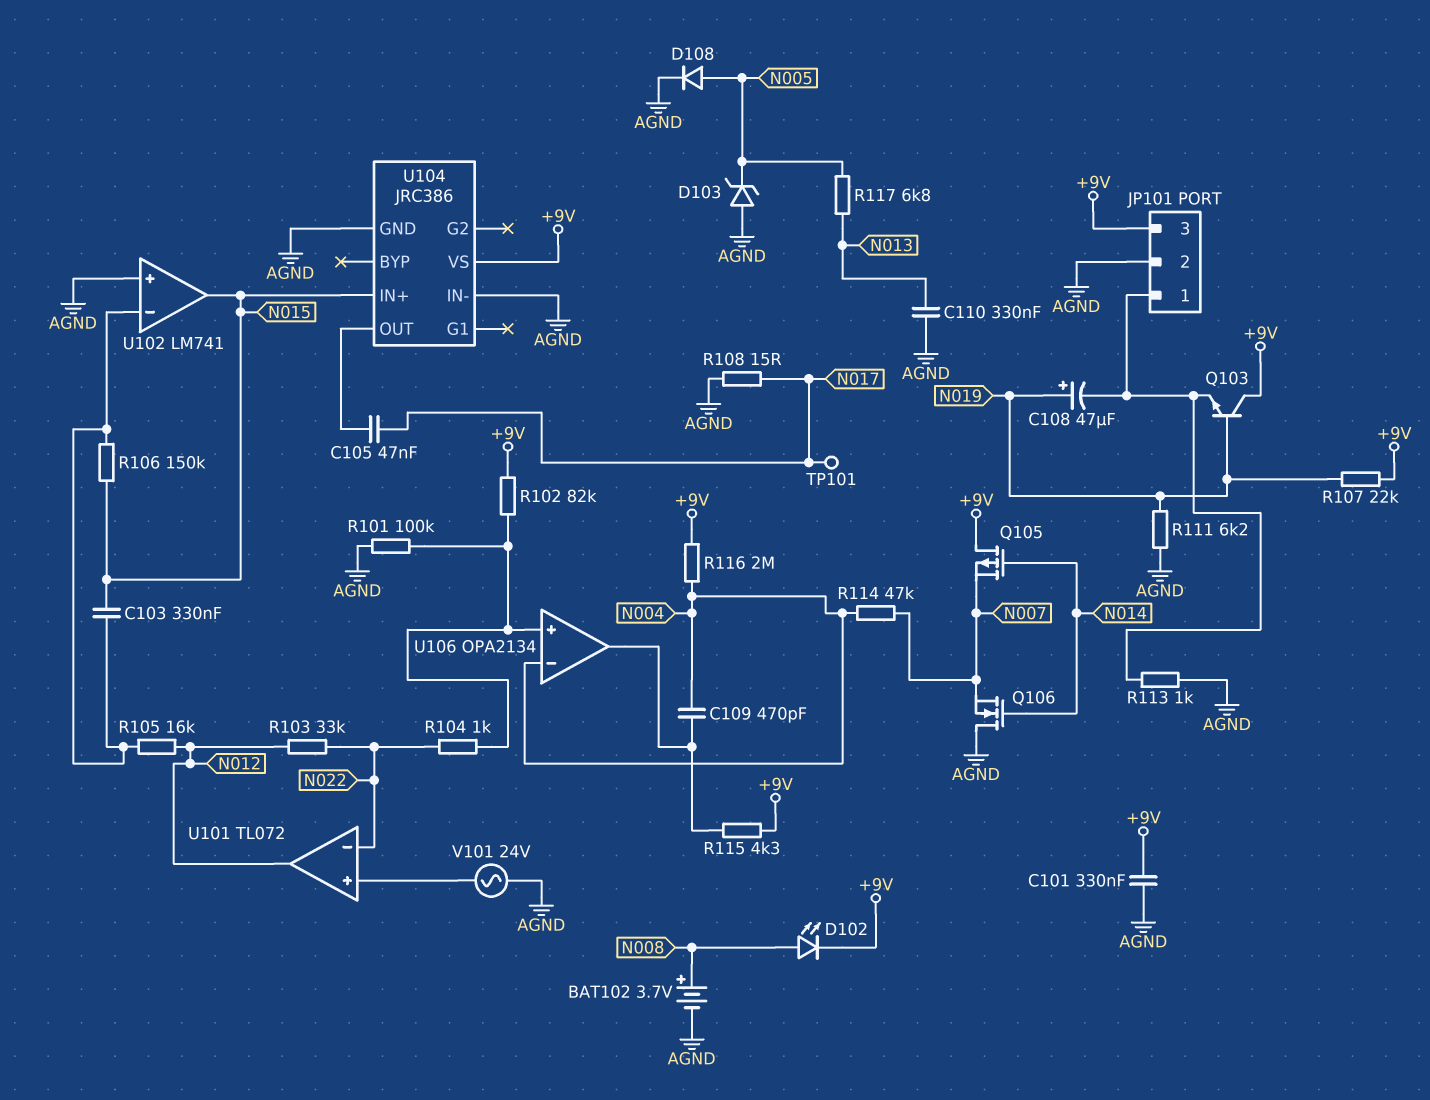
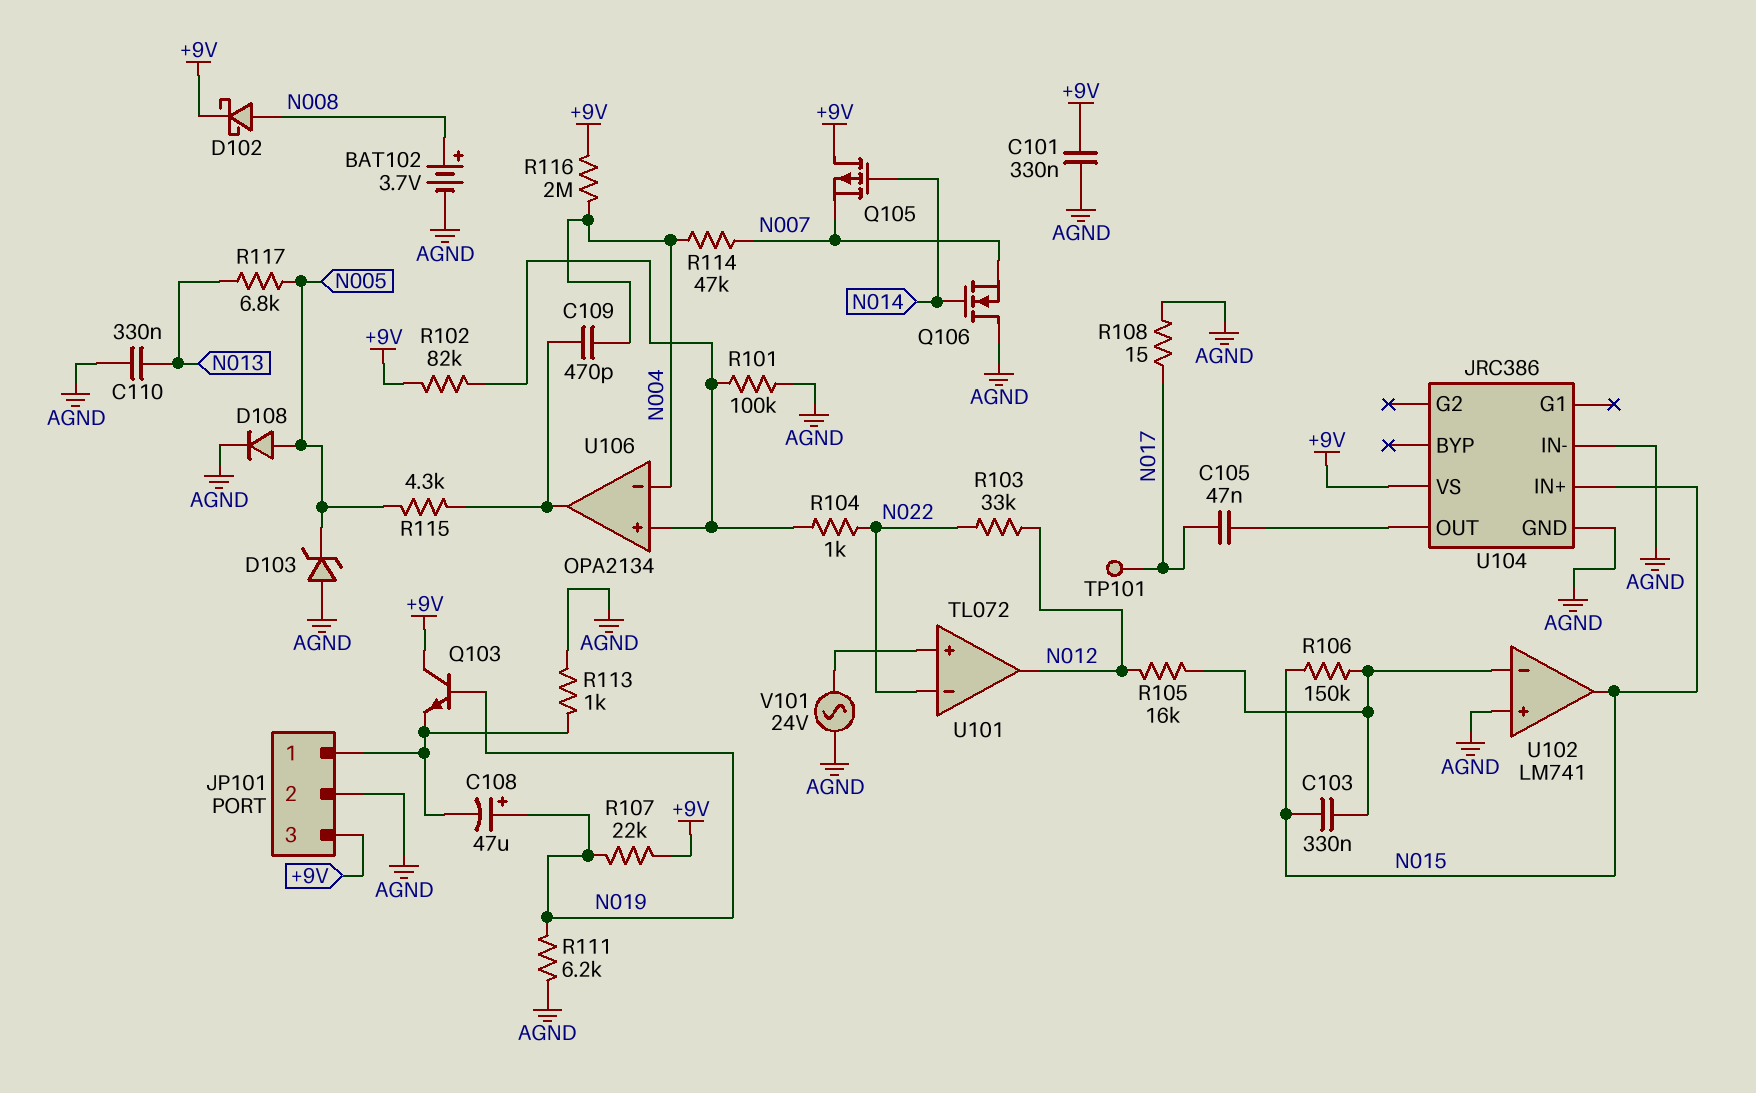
D102: LED (A N008, K +9V) -> schottky (A N008, K +9V)
R115: 4.3k (+9V, U106/out) -> 4.3k (N005, U106/out)

